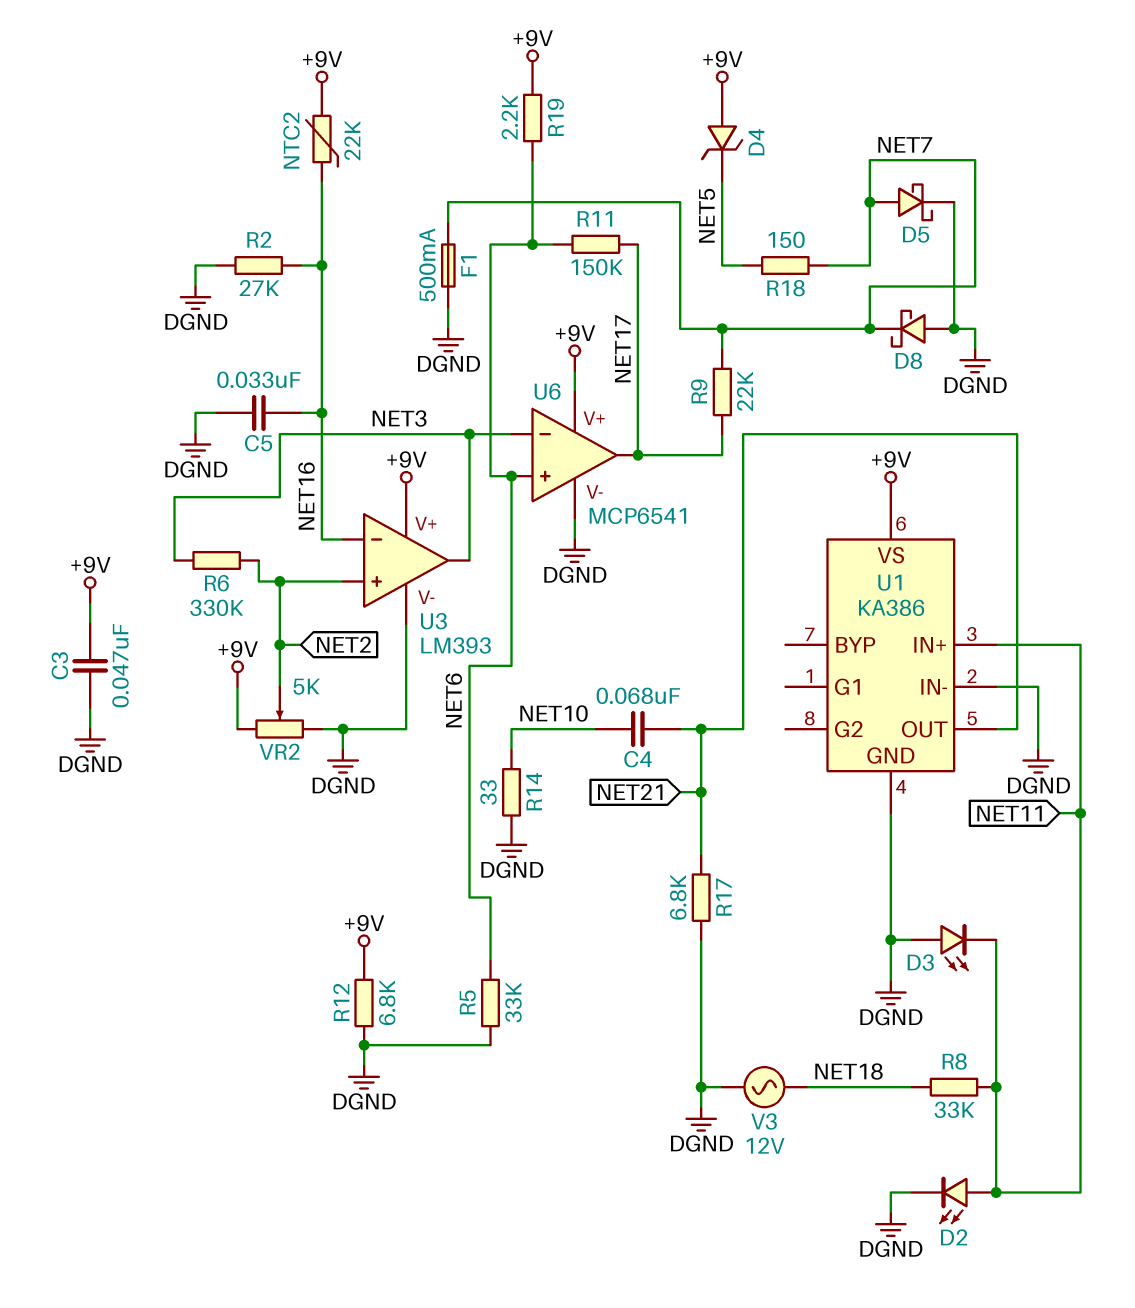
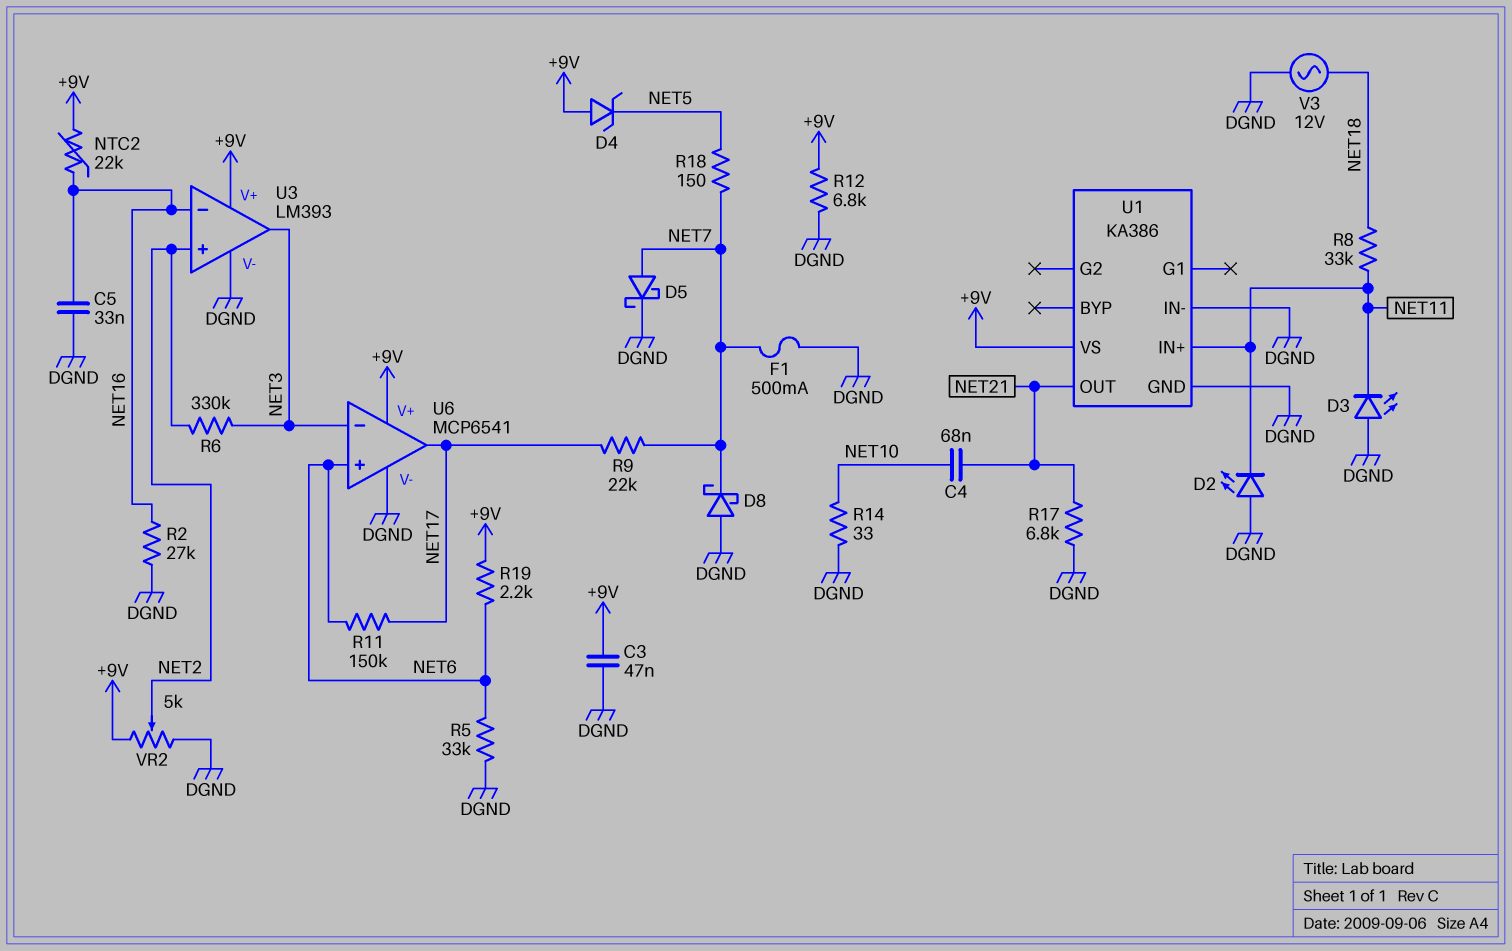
D2: LED (A NET11, K DGND) -> LED (A DGND, K NET11)

